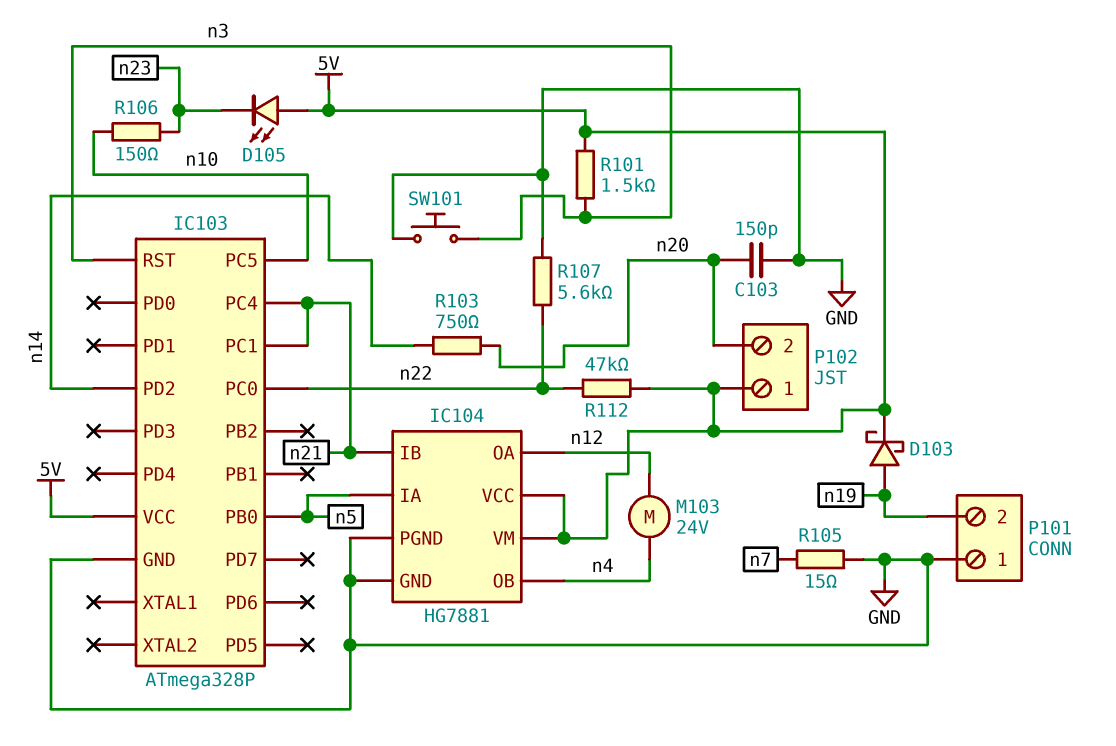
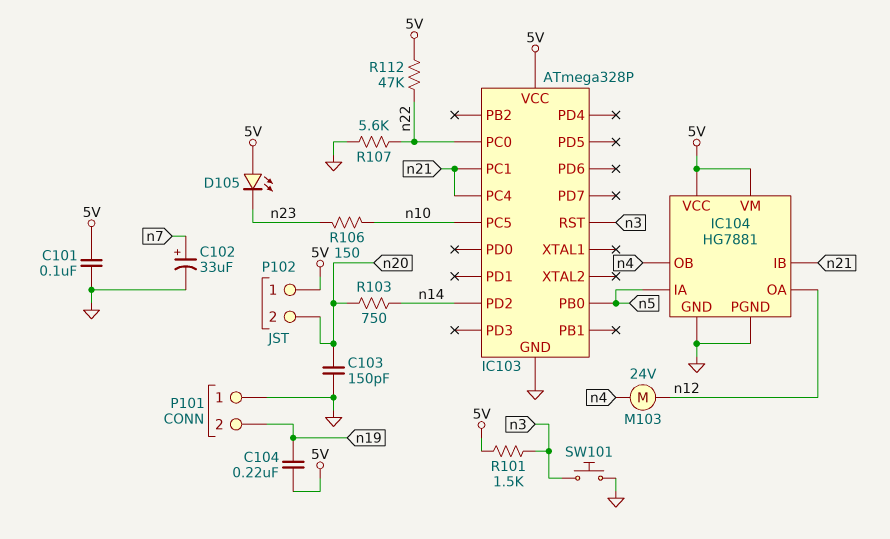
C101: none -> 100nF (5V, GND)
C102: none -> 33uF (plus n7, minus GND)
C104: none -> 220nF (5V, n19)
D103: schottky (A n19, K 5V) -> none
R105: 15 (GND, n7) -> none

